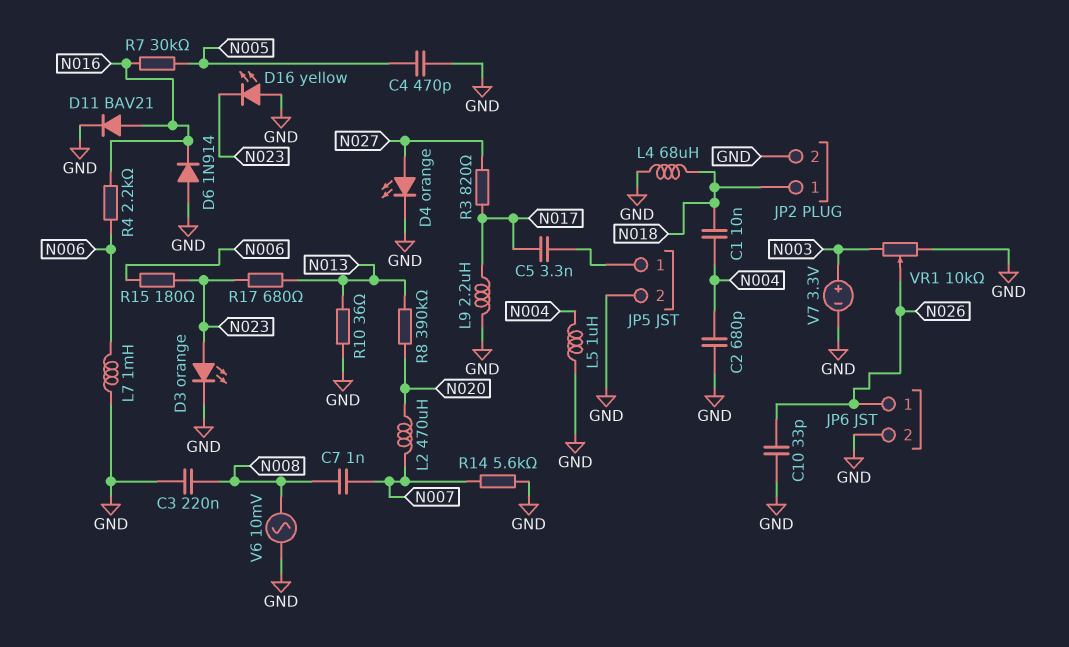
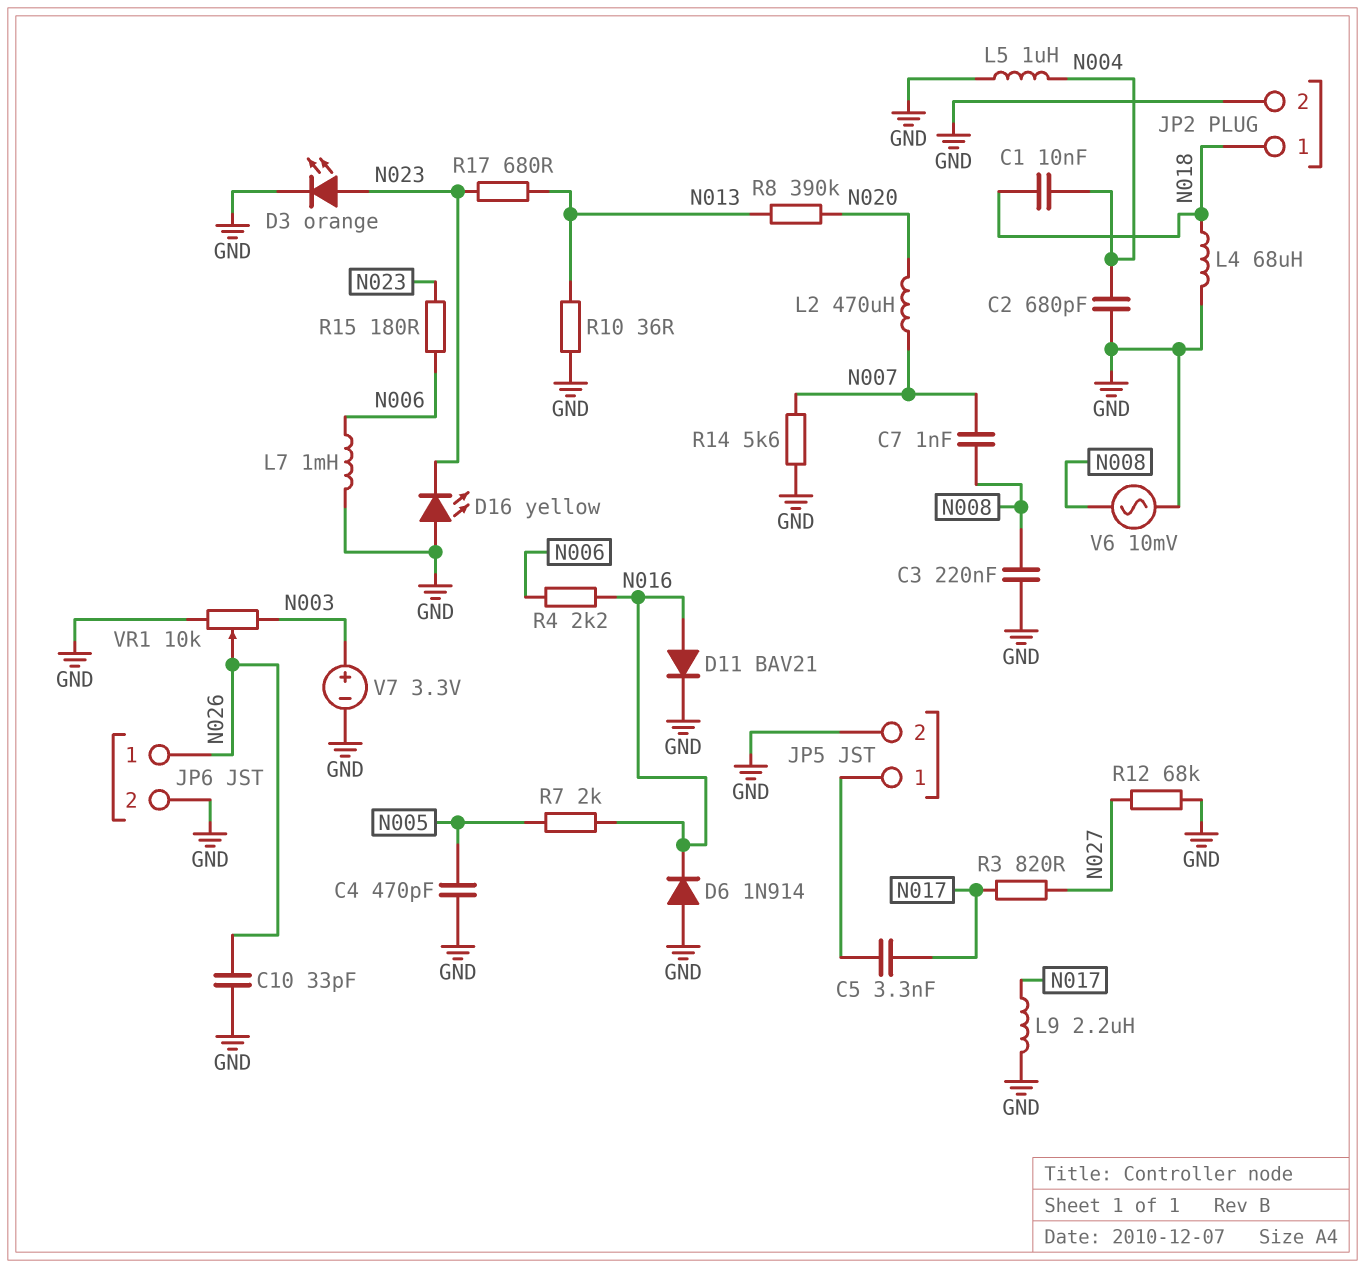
D4: LED orange (A N027, K GND) -> none
R7: 30k (N005, N016) -> 2k (N005, N016)
R12: none -> 68k (GND, N027)

